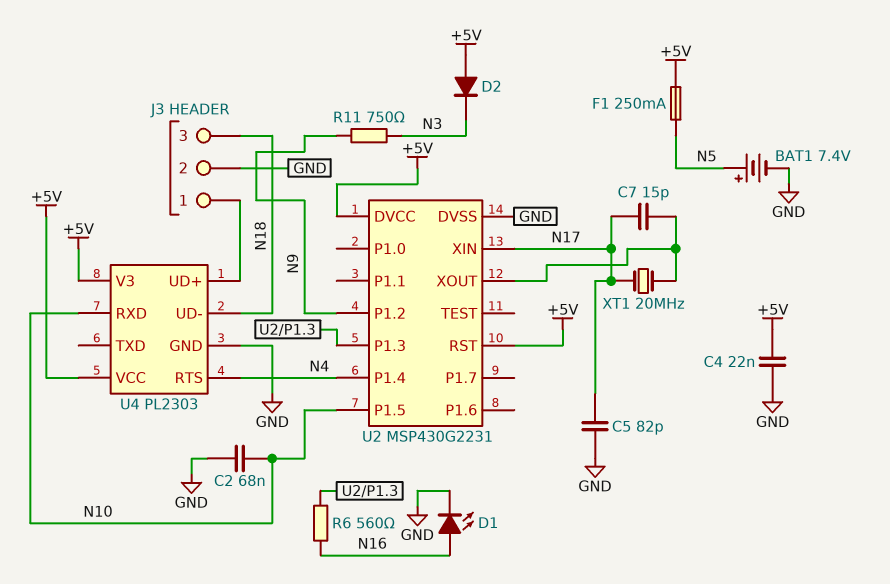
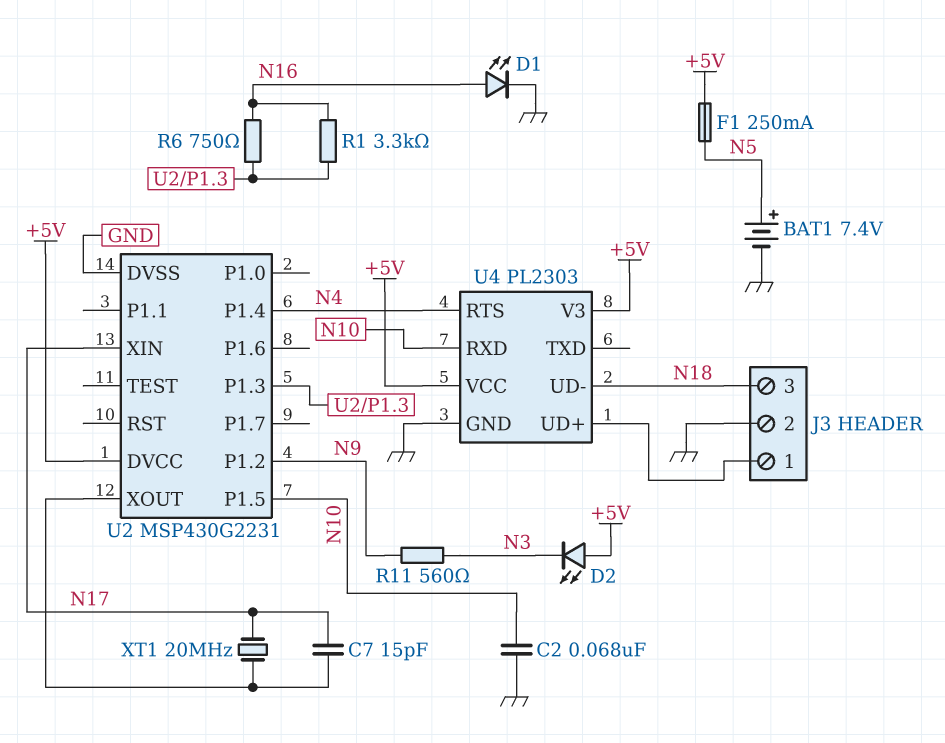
C4: 22nF (+5V, GND) -> none
C5: 82pF (GND, N17) -> none
D2: diode (A +5V, K N3) -> LED (A +5V, K N3)
R1: none -> 3.3k (N16, U2/P1.3)
R6: 560 (N16, U2/P1.3) -> 750 (N16, U2/P1.3)
R11: 750 (N3, N9) -> 560 (N3, N9)
U2 pin RST: +5V -> none

